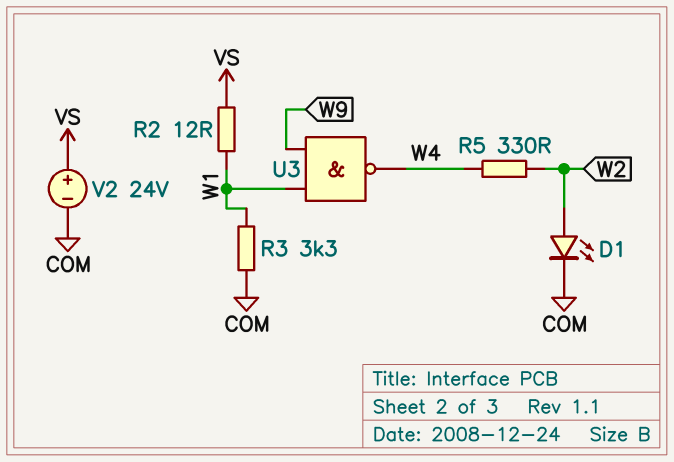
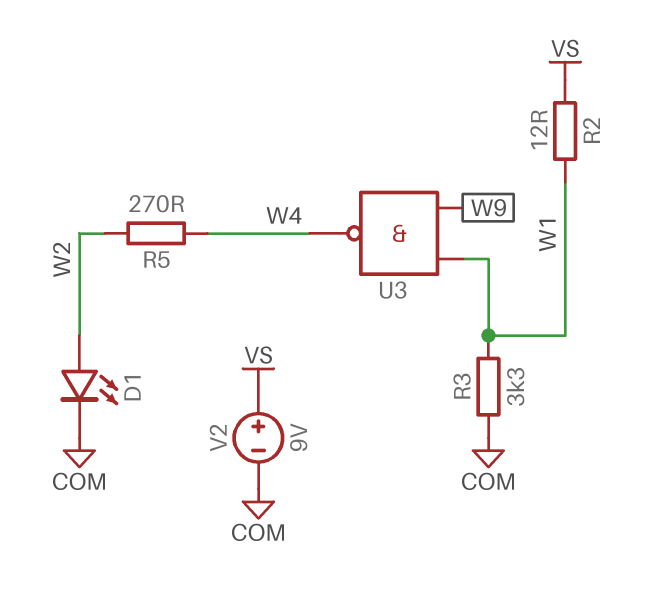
R5: 330 (W2, W4) -> 270 (W2, W4)
V2: 24V (plus VS, minus COM) -> 9V (plus VS, minus COM)

